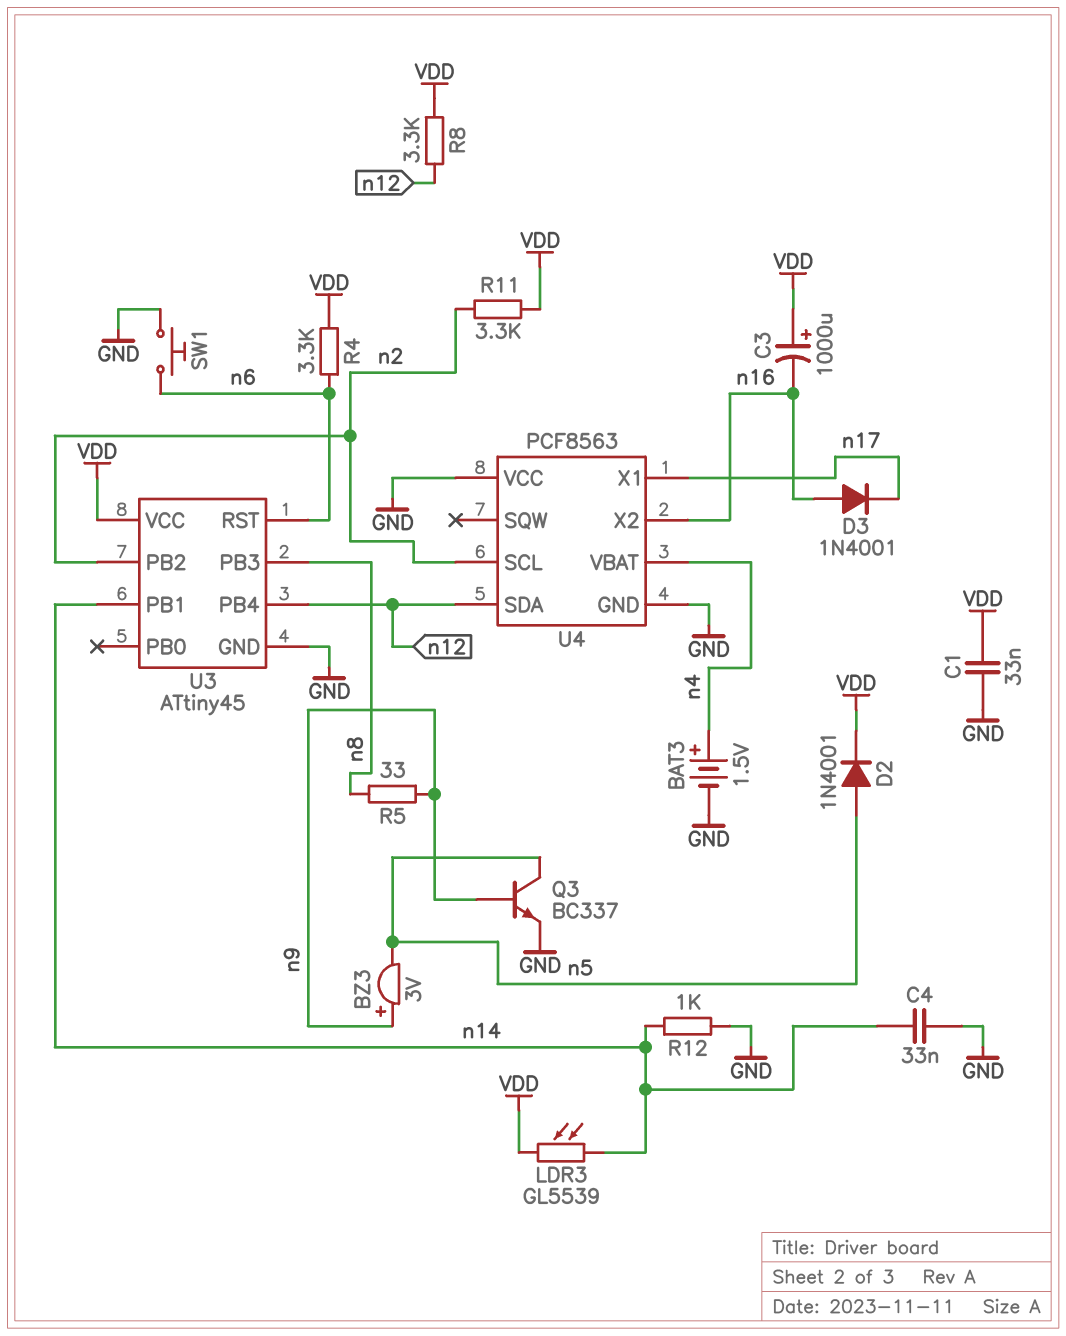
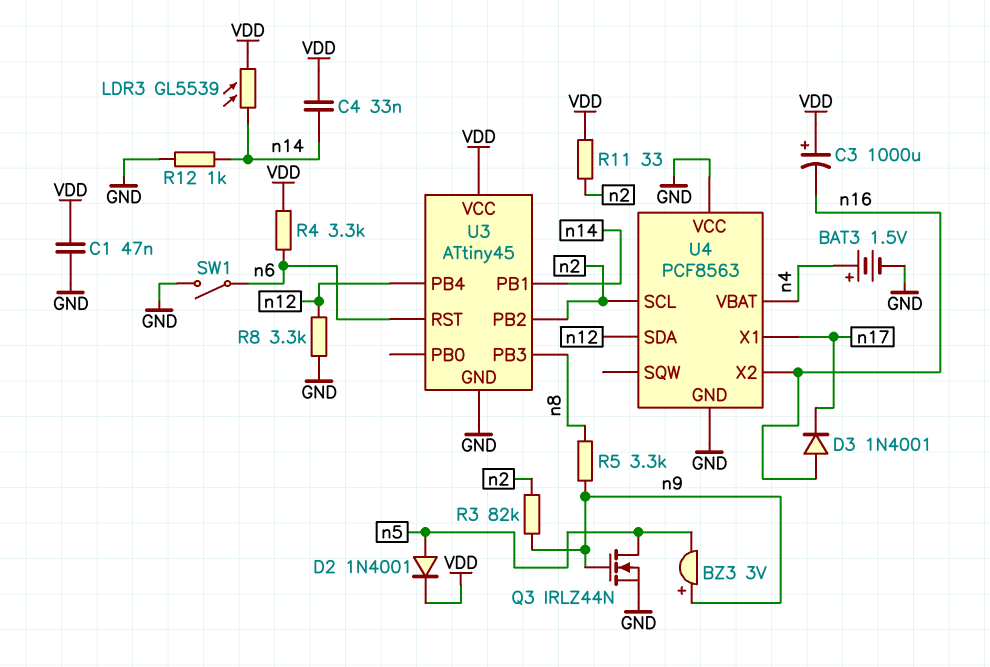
C1: 33nF (GND, VDD) -> 47nF (GND, VDD)
C4: 33nF (GND, n14) -> 33nF (VDD, n14)
Q3: NPN BC337 (B n9, C n5, E GND) -> NMOS IRLZ44N (G n9, D n5, S GND)
R3: none -> 82k (n2, n9)
R5: 33 (n8, n9) -> 3.3k (n8, n9)
R8: 3.3k (VDD, n12) -> 3.3k (GND, n12)
R11: 3.3k (VDD, n2) -> 33 (VDD, n2)
SW1: button (GND, n6) -> switch (GND, n6)

